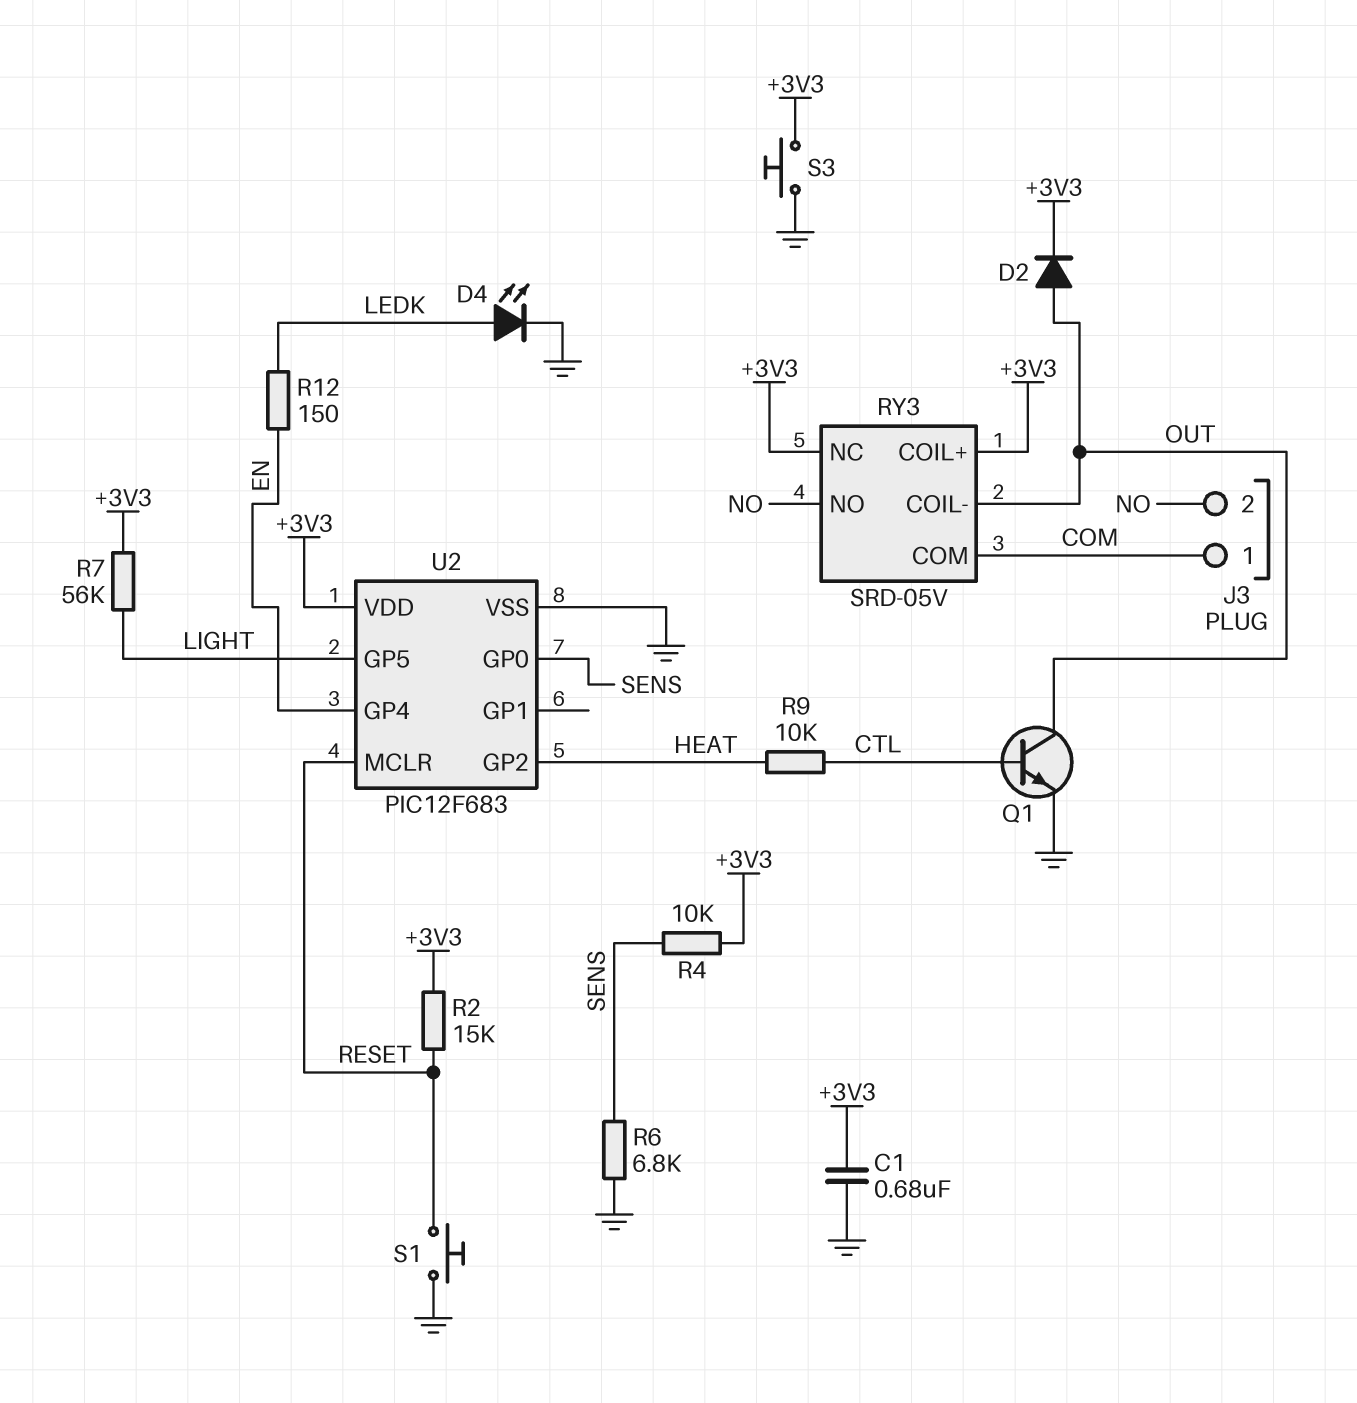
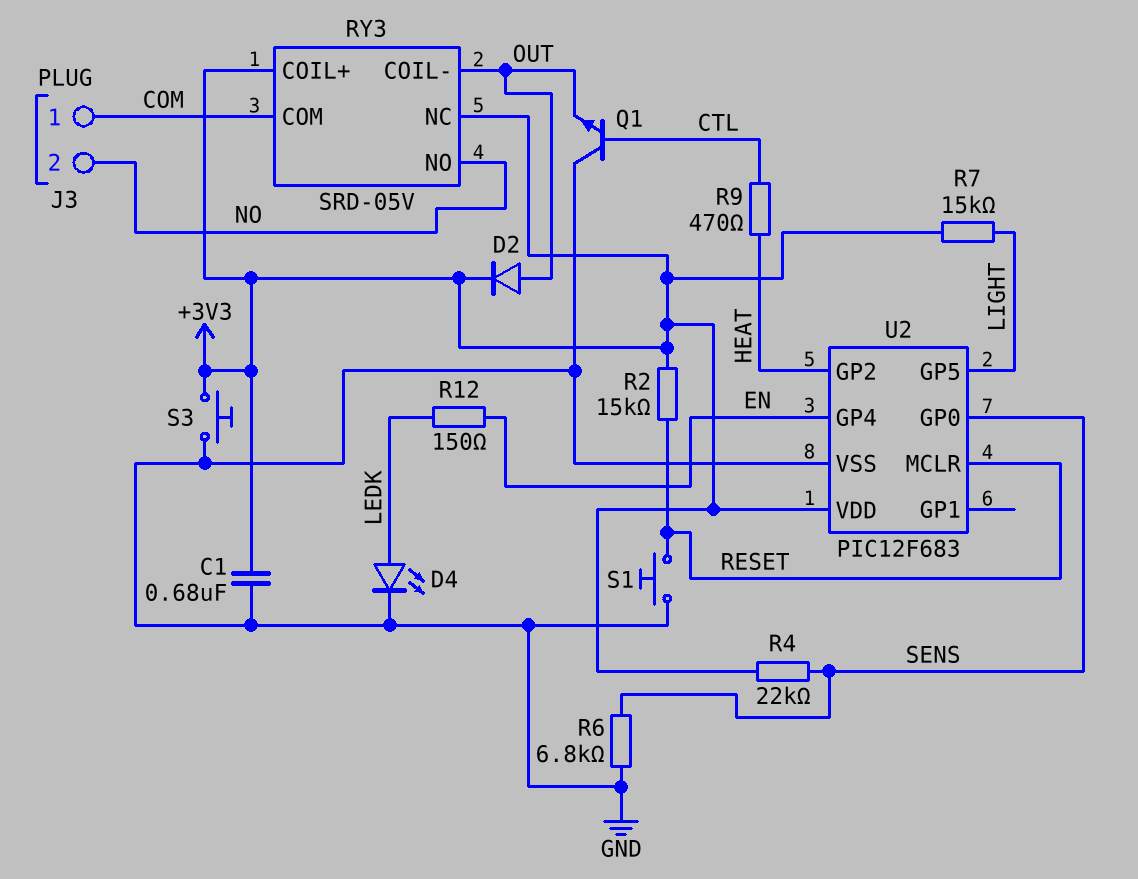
Q1: NPN (B CTL, C OUT, E GND) -> NPN (B CTL, C GND, E OUT)
R4: 10k (+3V3, SENS) -> 22k (+3V3, SENS)
R7: 56k (+3V3, LIGHT) -> 15k (+3V3, LIGHT)
R9: 10k (CTL, HEAT) -> 470 (CTL, HEAT)

